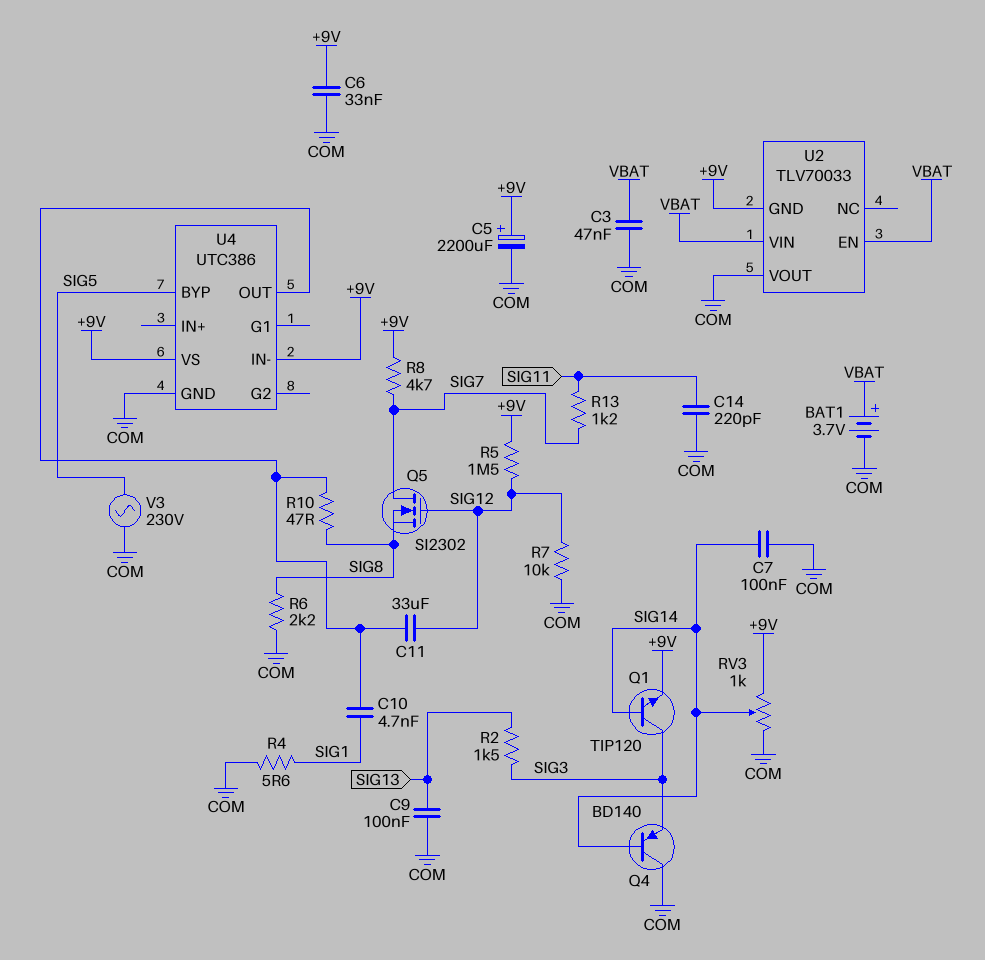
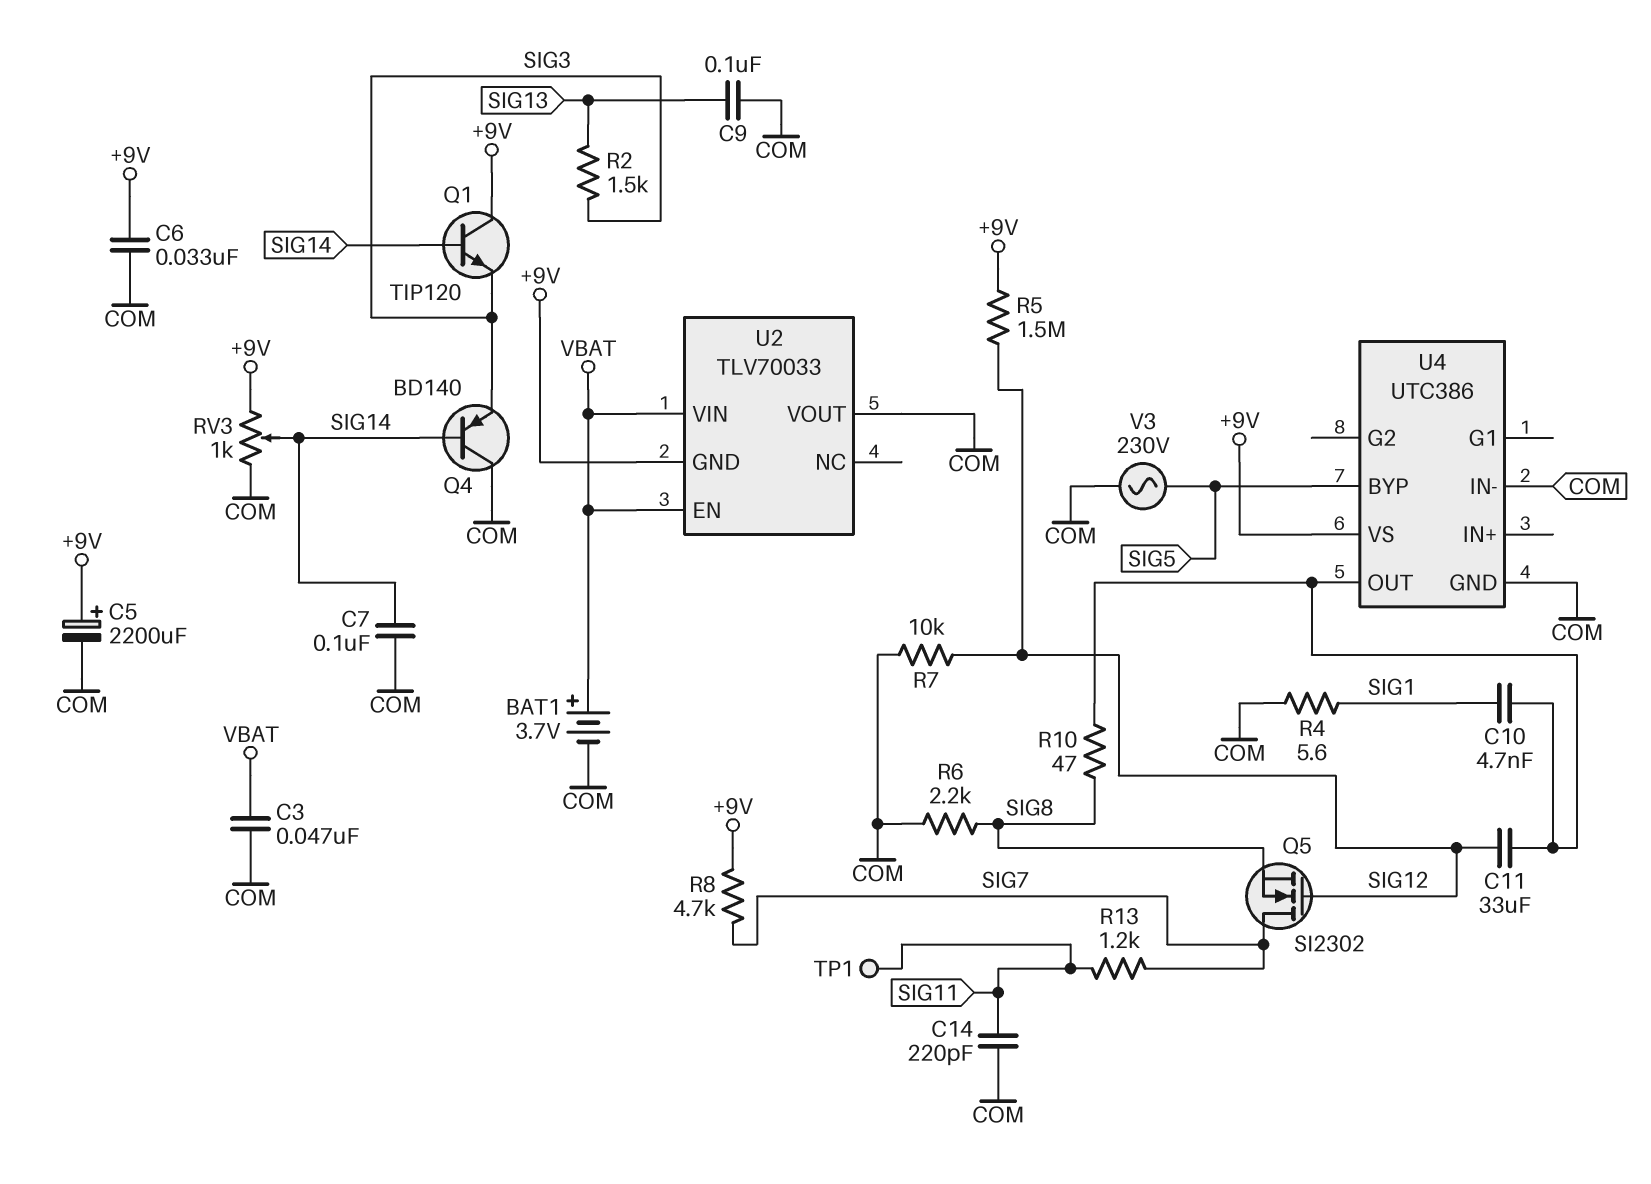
Q1: NPN TIP120 (B SIG14, C SIG3, E +9V) -> NPN TIP120 (B SIG14, C +9V, E SIG3)
TP1: none -> test point (SIG11)
U4 pin IN-: +9V -> COM

